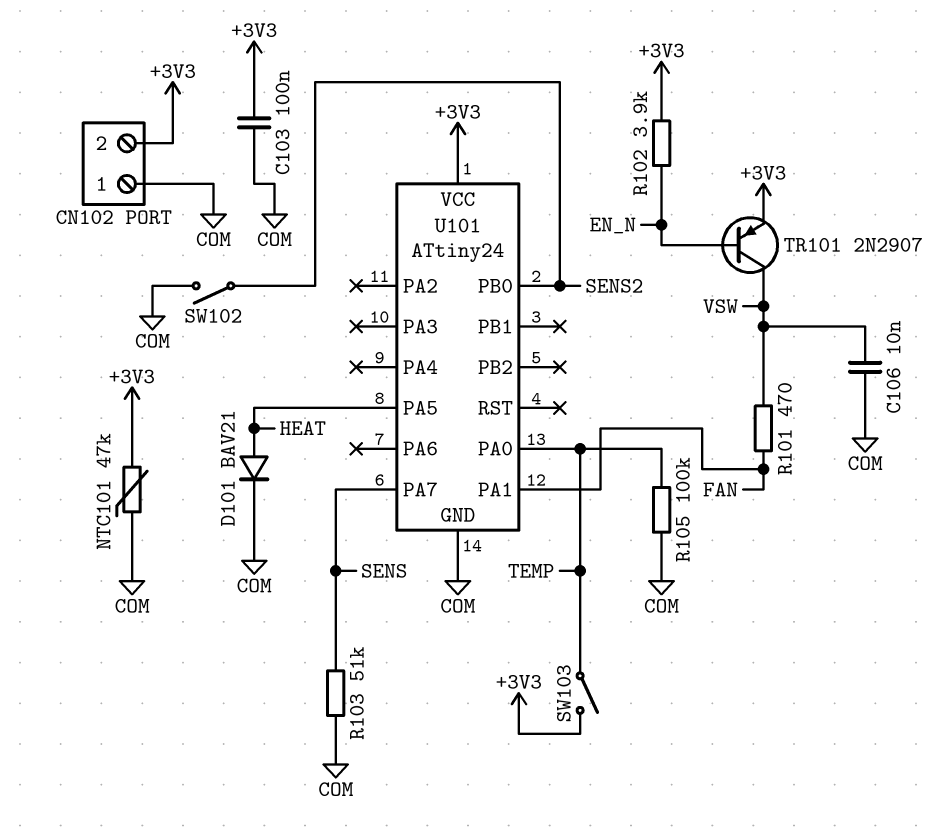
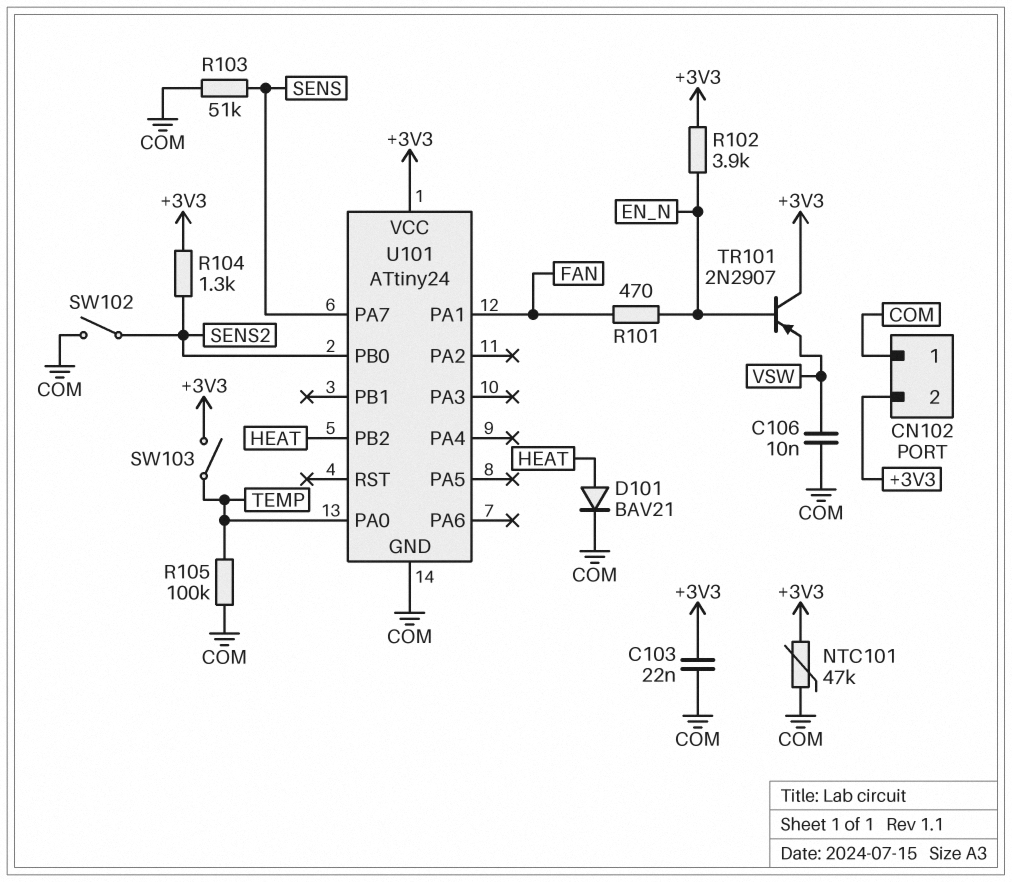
C103: 100nF (+3V3, COM) -> 22nF (+3V3, COM)
R101: 470 (FAN, VSW) -> 470 (EN_N, FAN)
R104: none -> 1.3k (+3V3, SENS2)
TR101: PNP 2N2907 (B EN_N, C VSW, E +3V3) -> PNP 2N2907 (B EN_N, C +3V3, E VSW)
U101 pin PA5: HEAT -> none
U101 pin PB2: none -> HEAT

